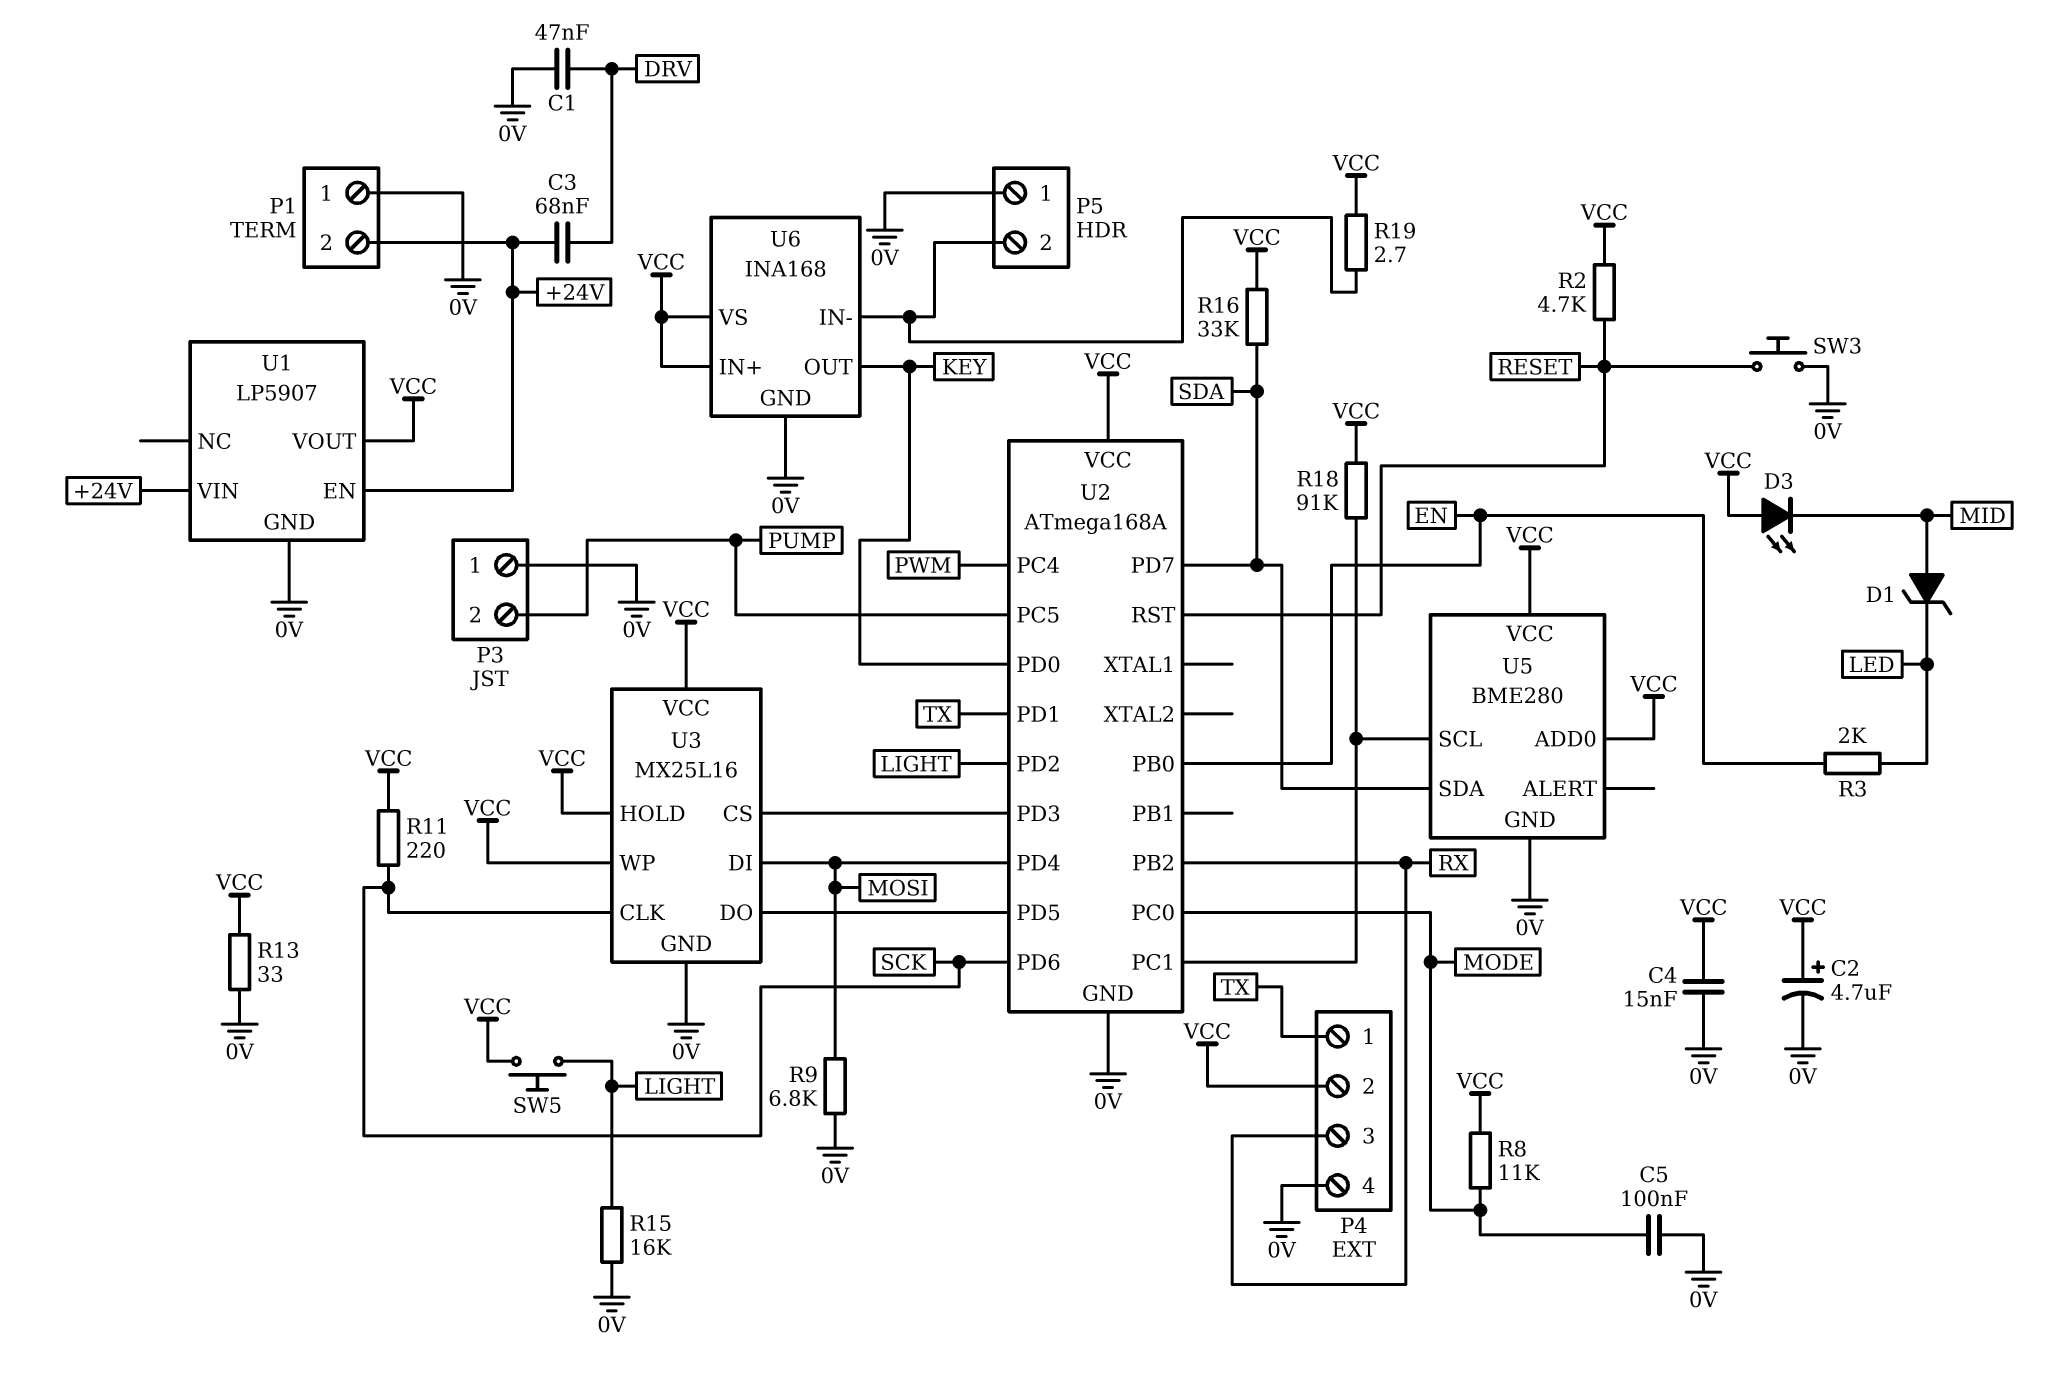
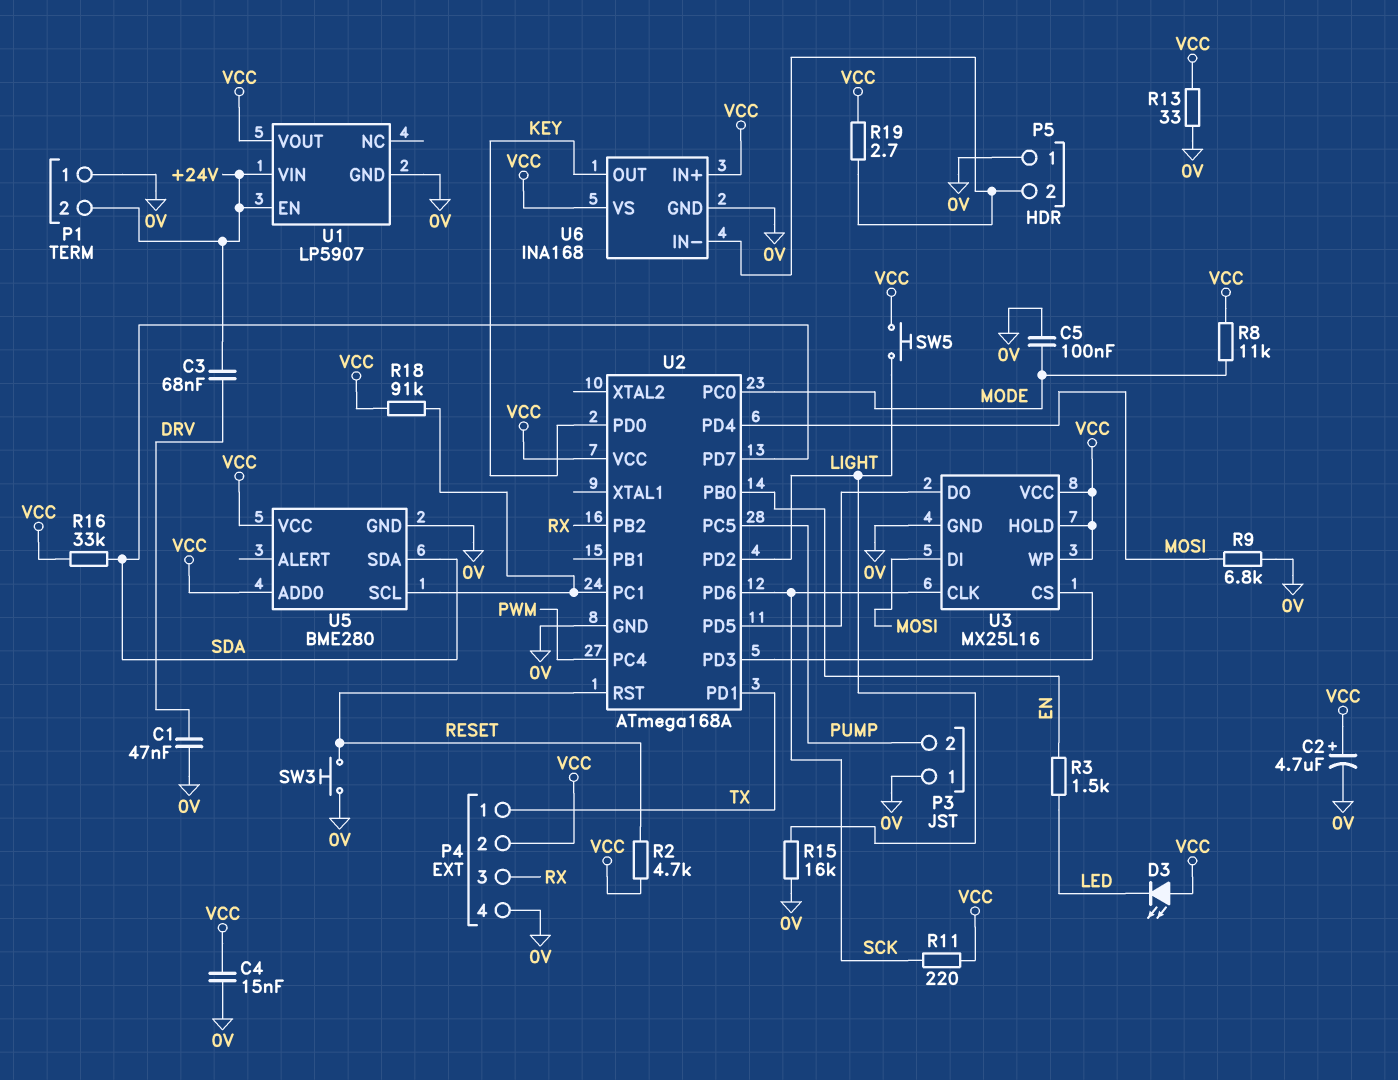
D1: zener (A MID, K LED) -> none
D3: LED (A VCC, K MID) -> LED (A VCC, K LED)
R3: 2k (EN, LED) -> 1.5k (EN, LED)

